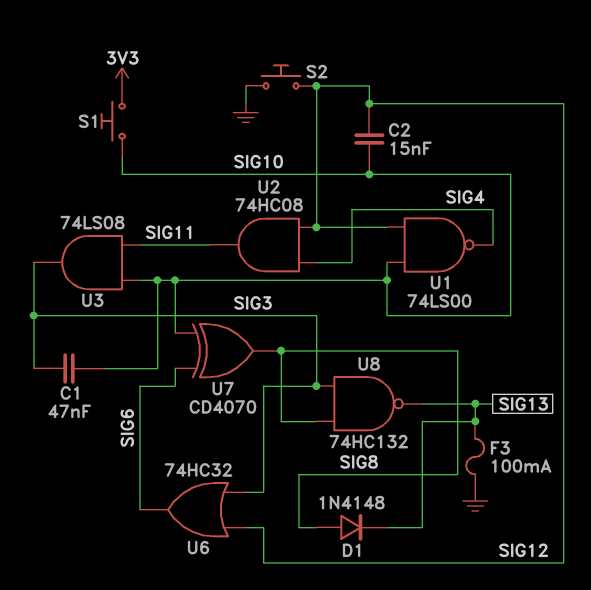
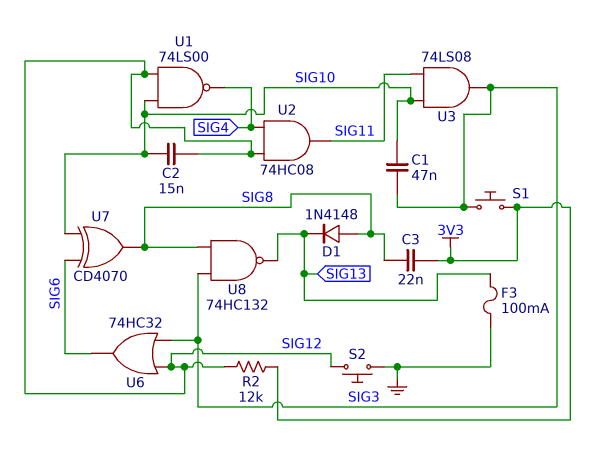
C3: none -> 22nF (3V3, SIG8)
R2: none -> 12k (3V3, SIG12)
S1: button (3V3, SIG10) -> button (3V3, SIG3)

